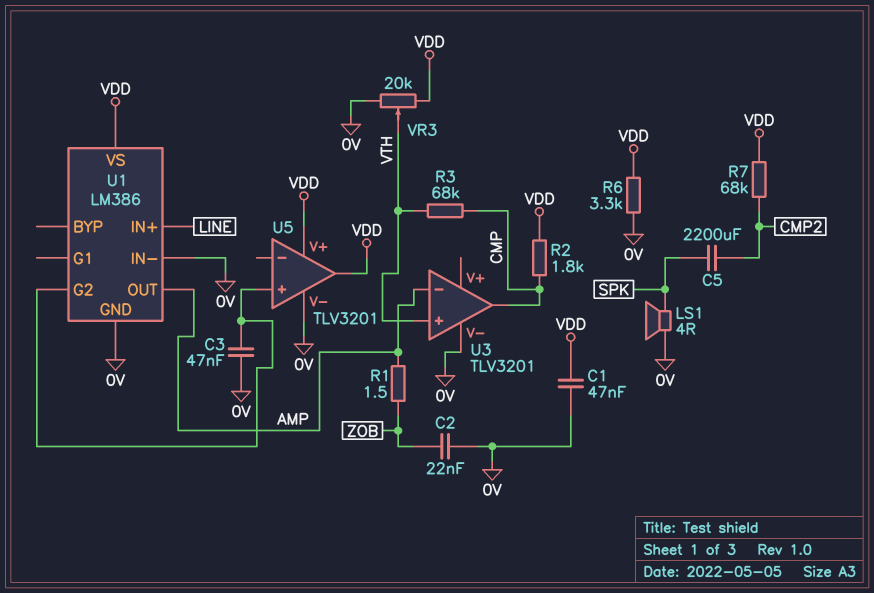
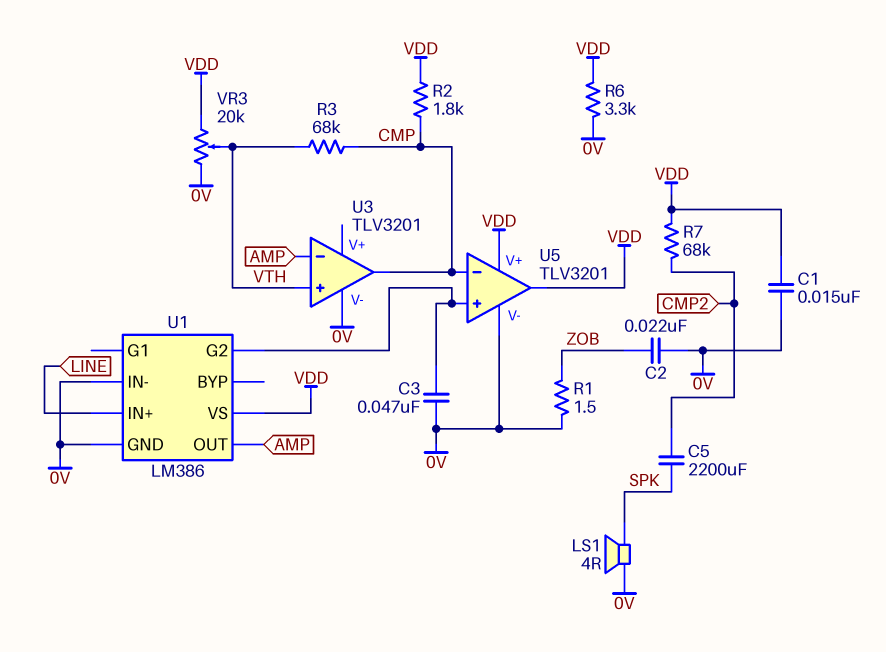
C1: 47nF (0V, VDD) -> 15nF (0V, VDD)
R1: 1.5 (AMP, ZOB) -> 1.5 (0V, ZOB)
U5 pin in-: none -> CMP

